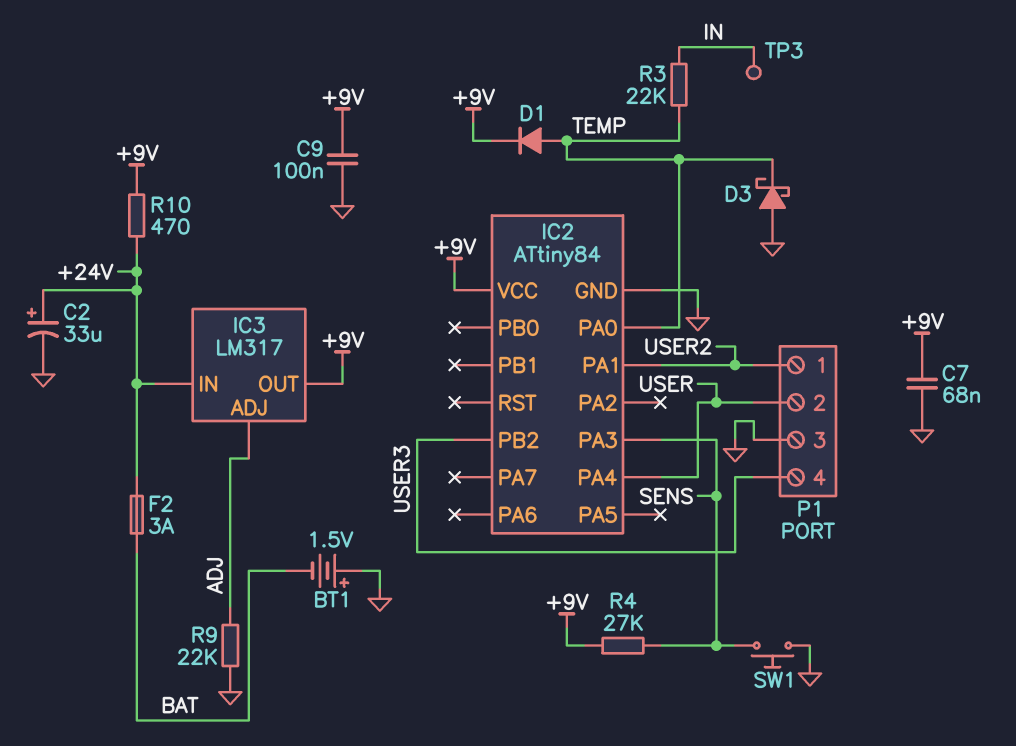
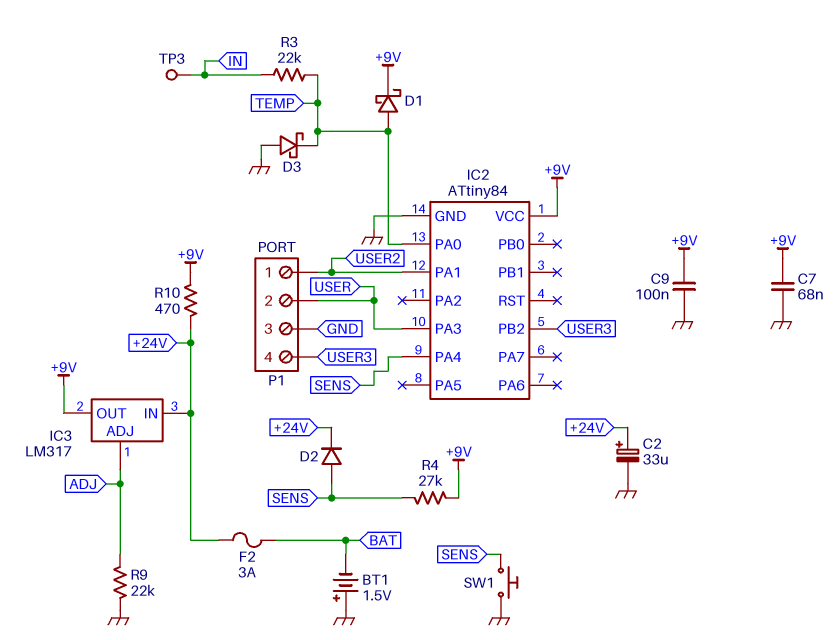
D1: diode (A TEMP, K +9V) -> schottky (A TEMP, K +9V)
D2: none -> diode (A SENS, K +24V)
IC2 pin PA3: SENS -> USER
IC2 pin PA4: USER -> SENS

